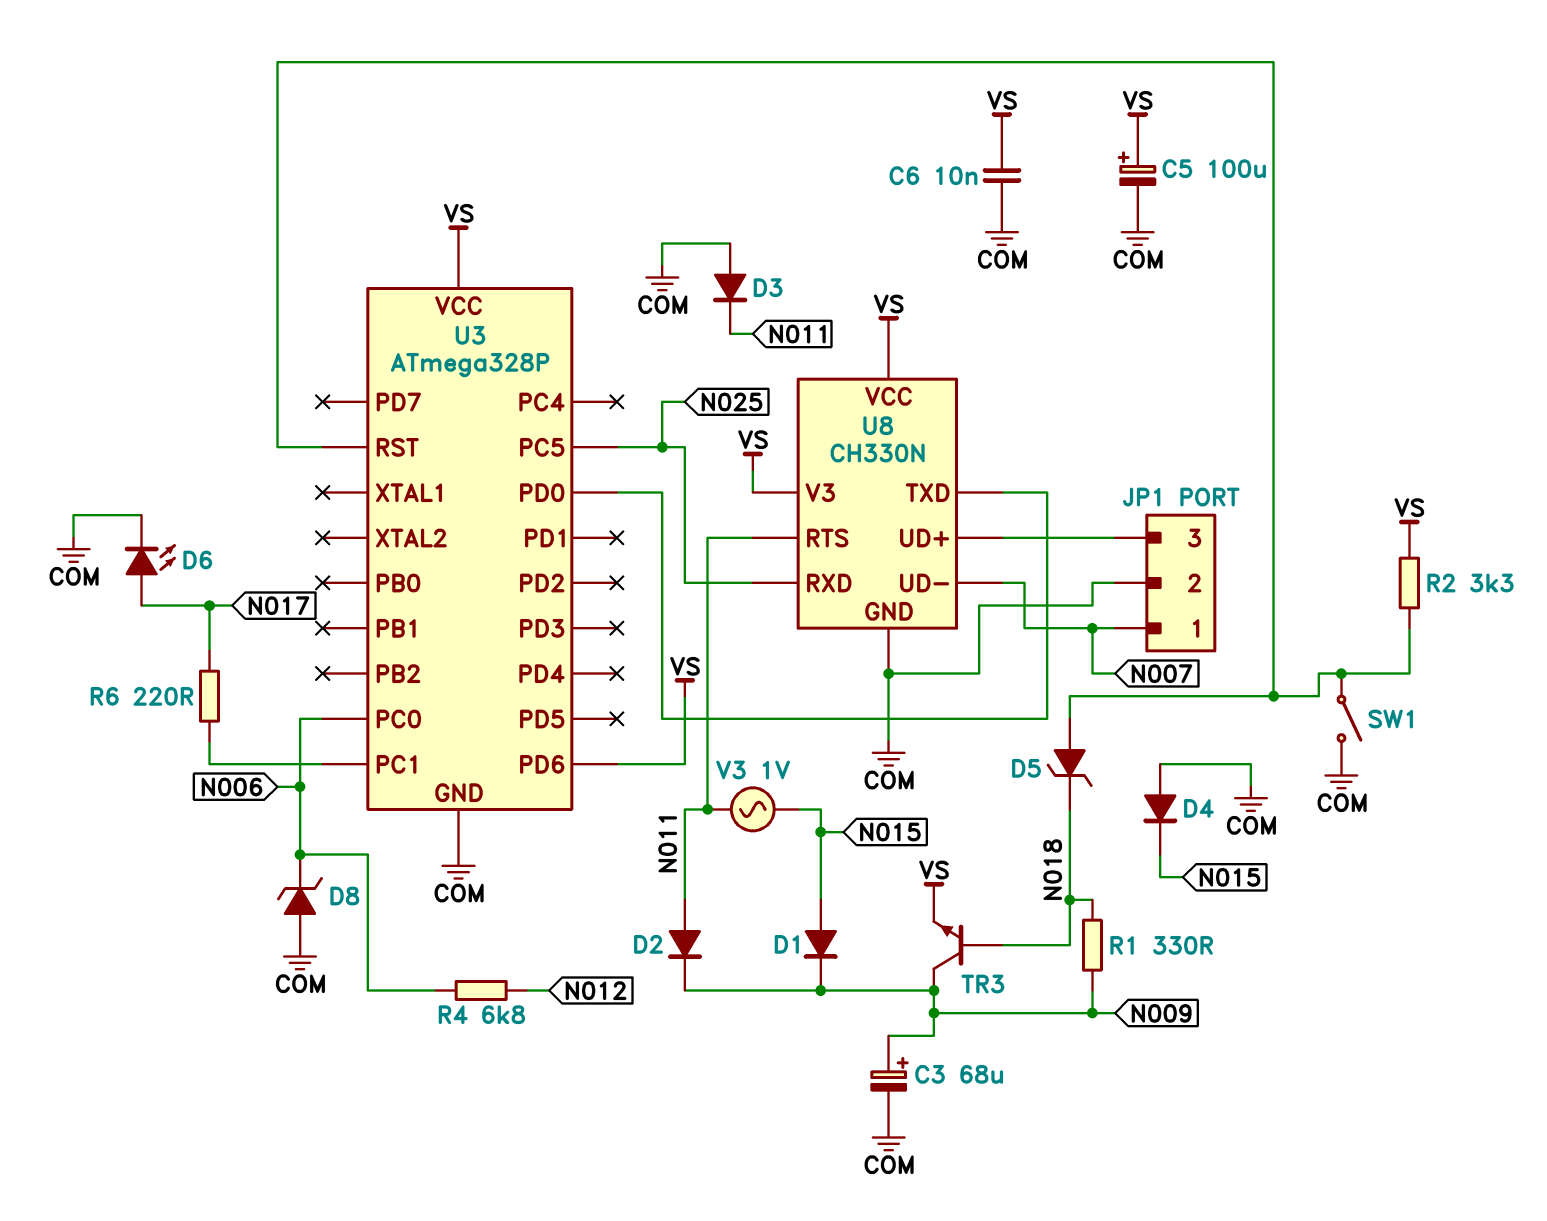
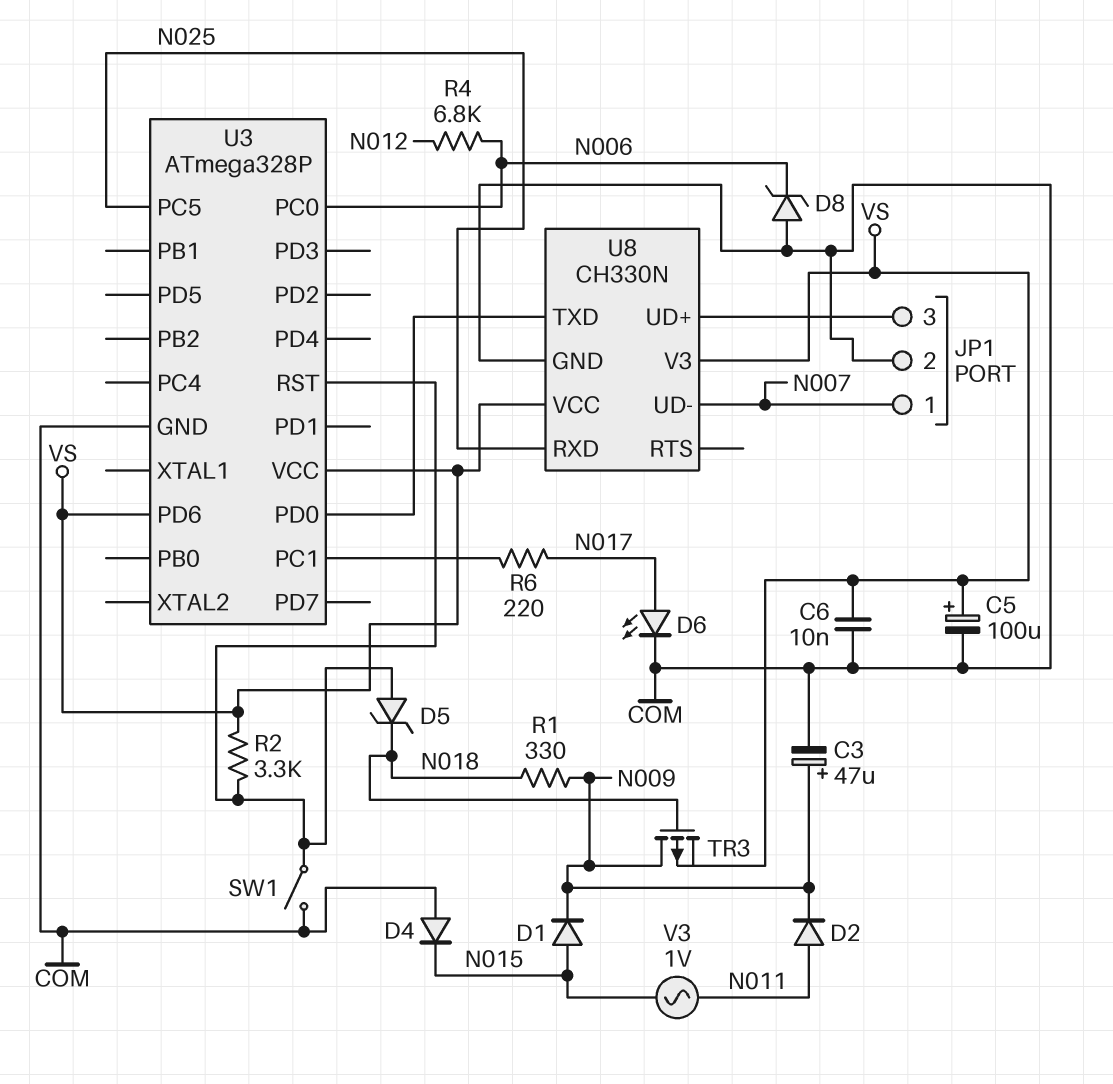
C3: 68uF (plus N009, minus COM) -> 47uF (plus N009, minus COM)
D3: diode (A COM, K N011) -> none
TR3: NPN (B N018, C N009, E VS) -> PMOS (G N018, D N009, S VS)
U8 pin RTS: N011 -> none

